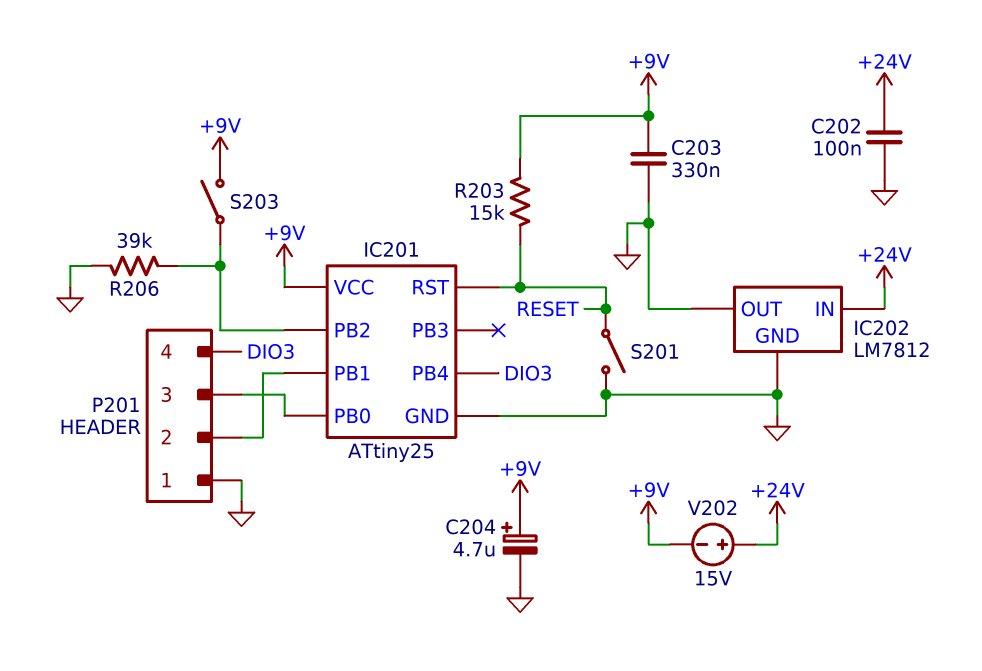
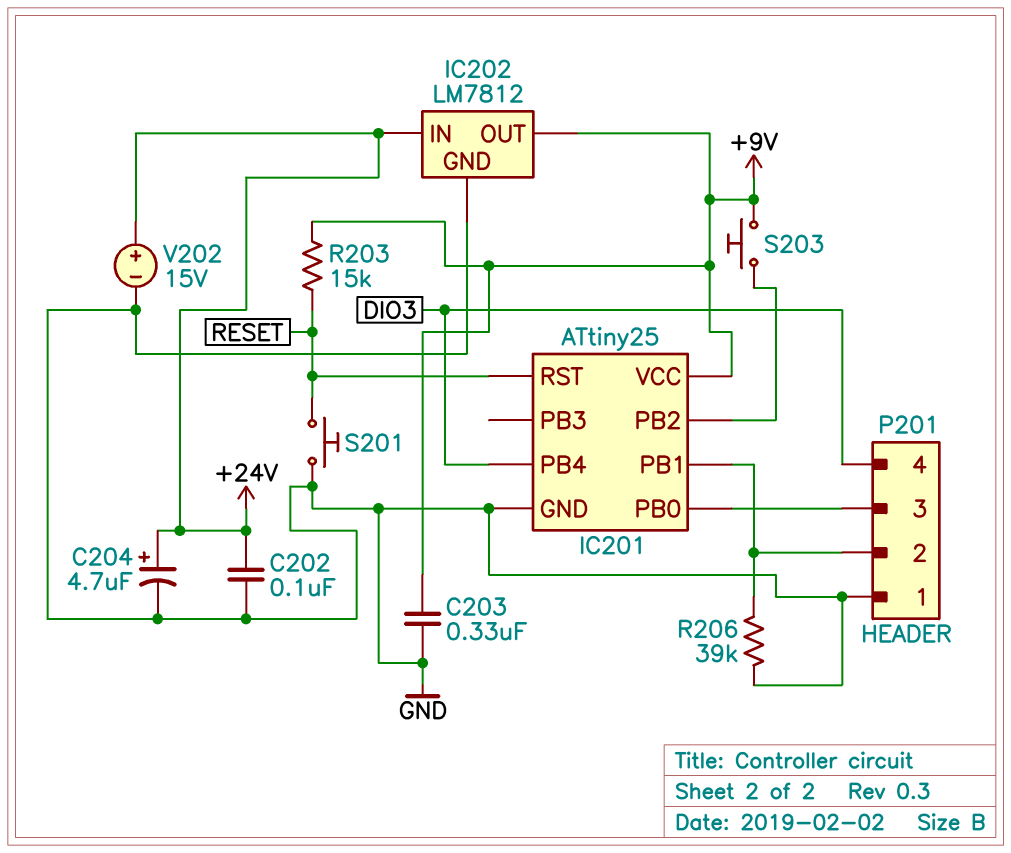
C204: 4.7uF (plus +9V, minus GND) -> 4.7uF (plus +24V, minus GND)
IC202 pin OUT: GND -> +9V
R206: 39k (GND, IC201/PB2) -> 39k (GND, IC201/PB1)
S201: switch (GND, RESET) -> button (GND, RESET)
S203: switch (+9V, IC201/PB2) -> button (+9V, IC201/PB2)
V202: 15V (plus +24V, minus +9V) -> 15V (plus +24V, minus GND)

